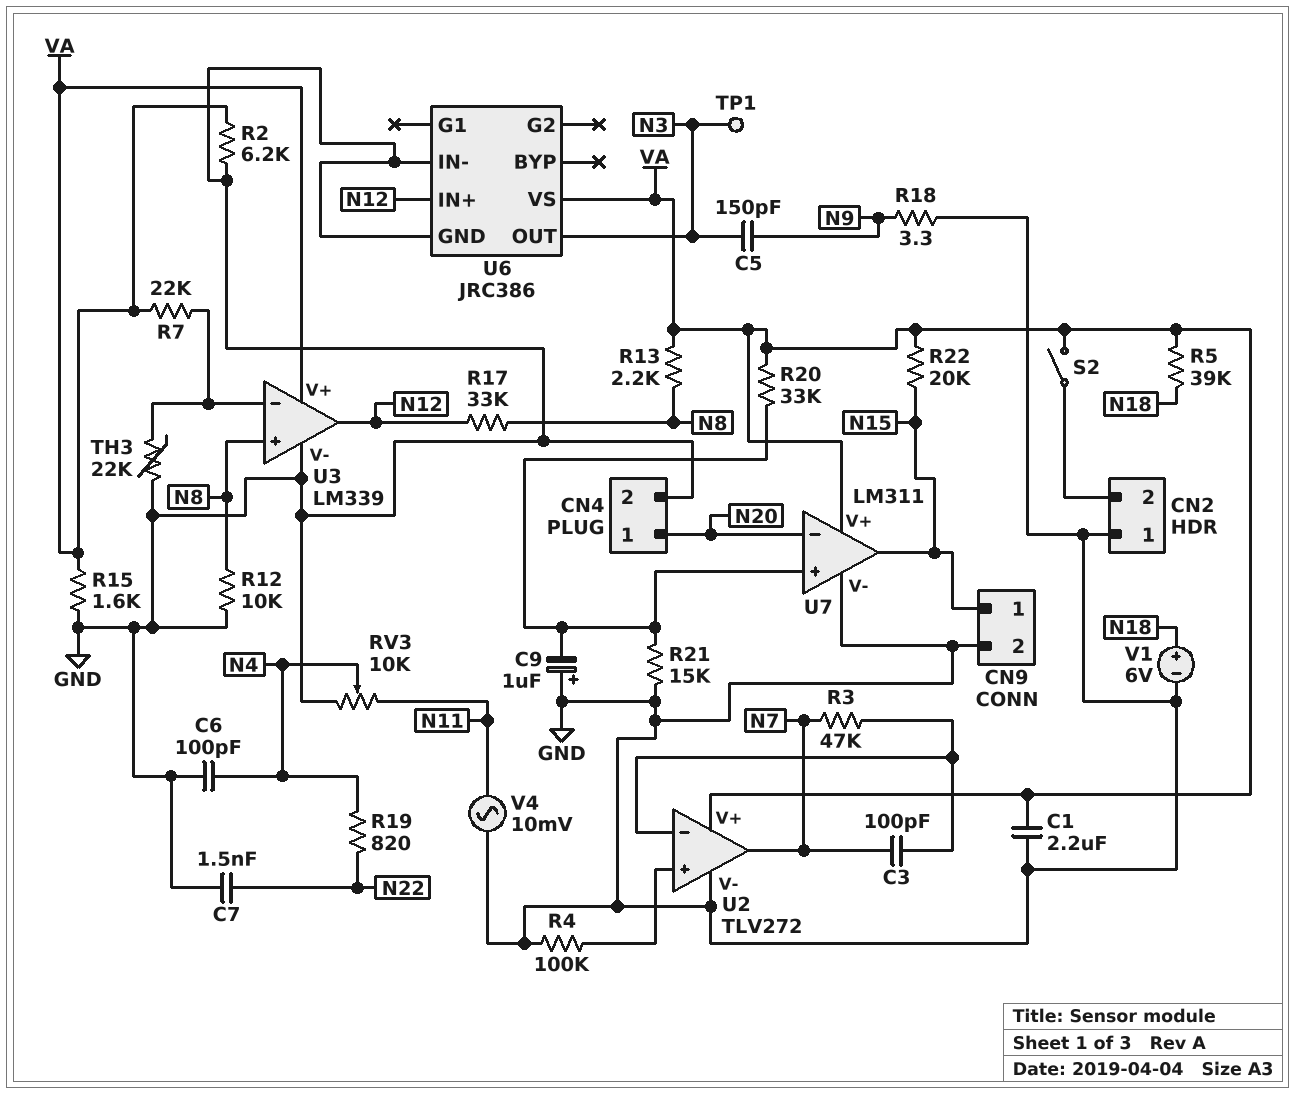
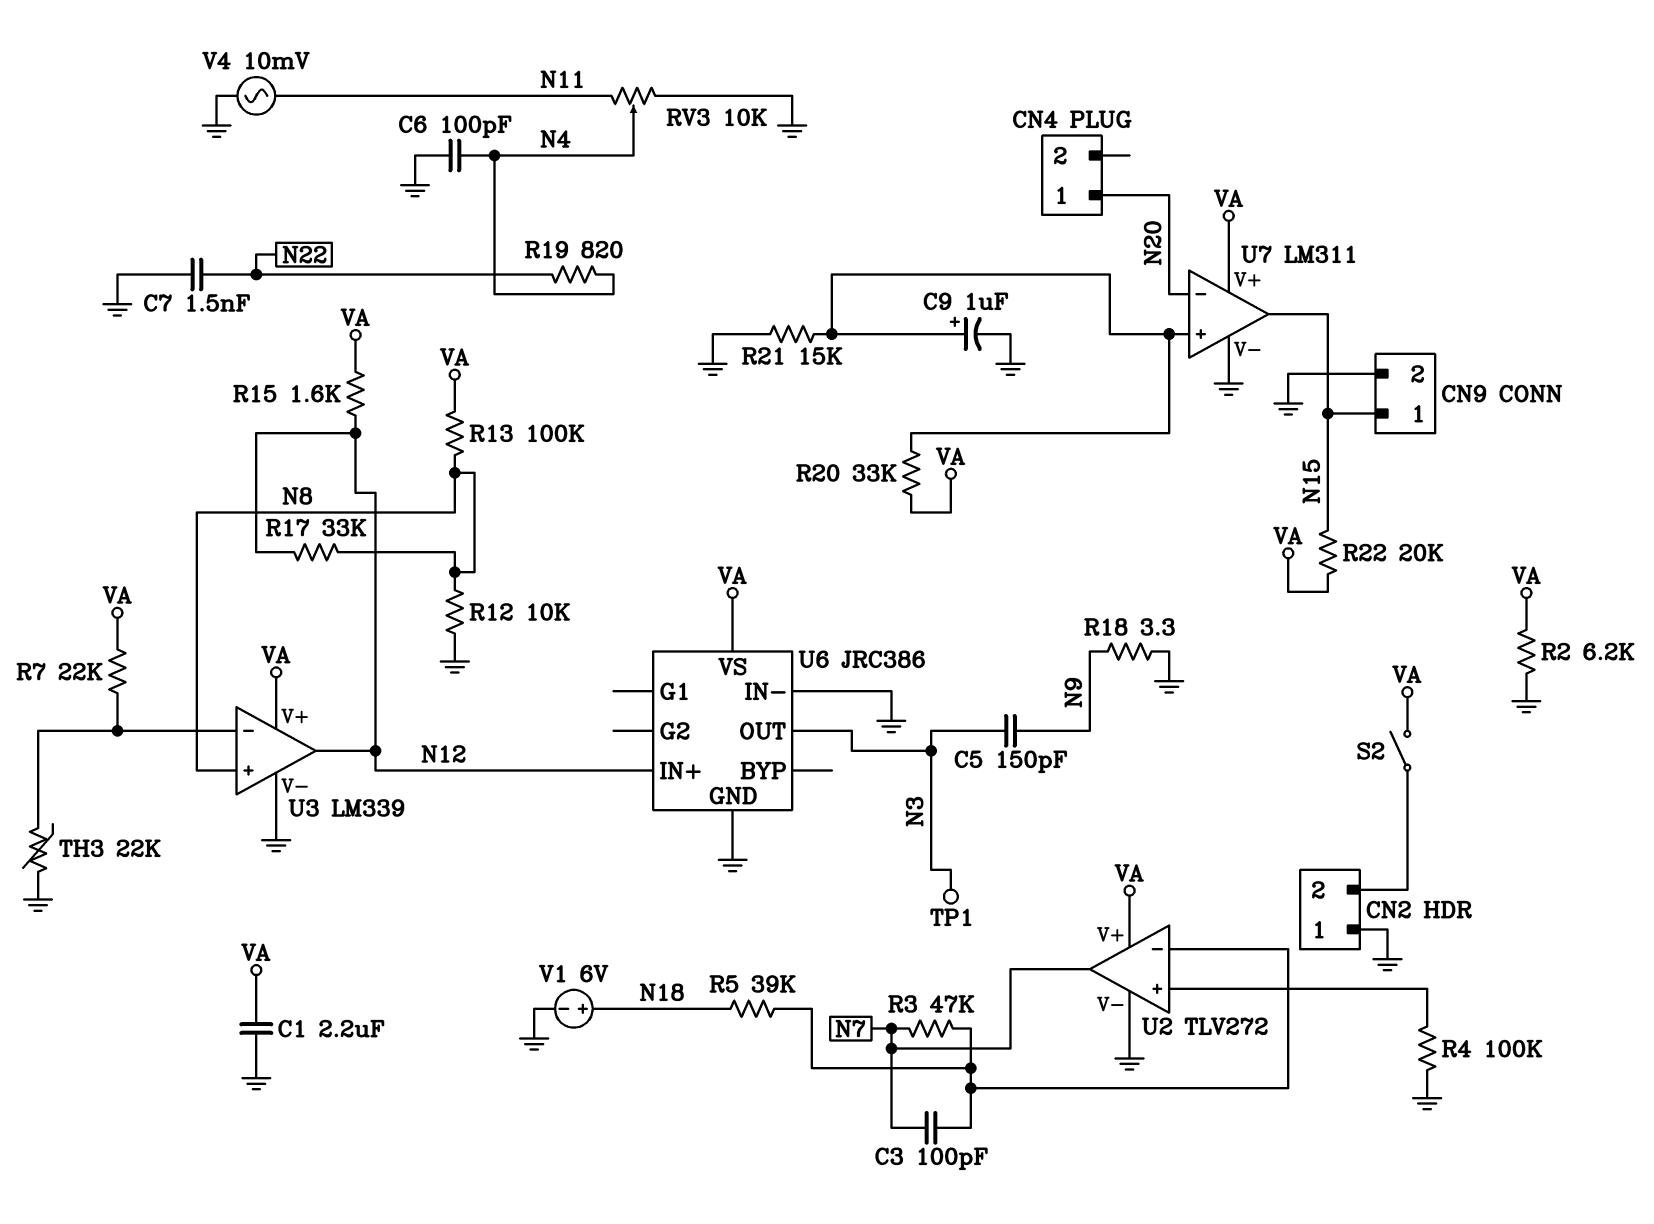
C9: 1uF (plus GND, minus U7/in+) -> 1uF (plus U7/in+, minus GND)
CN4 pin 2: GND -> none
R5: 39k (N18, VA) -> 39k (N18, U2/in-)
R13: 2.2k (N8, VA) -> 100k (N8, VA)
R15: 1.6k (GND, VA) -> 1.6k (N12, VA)

